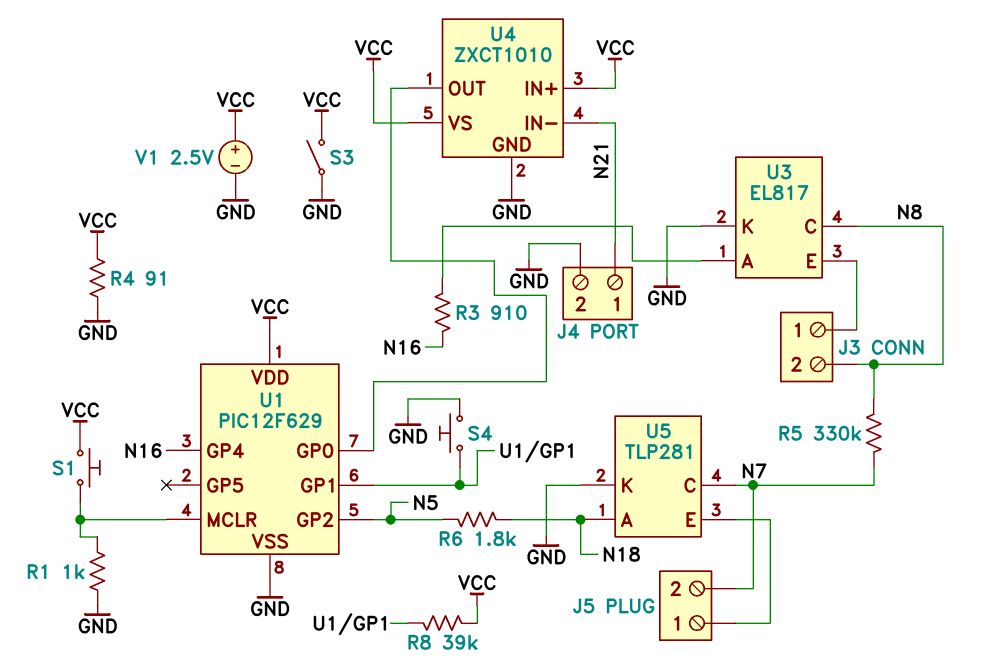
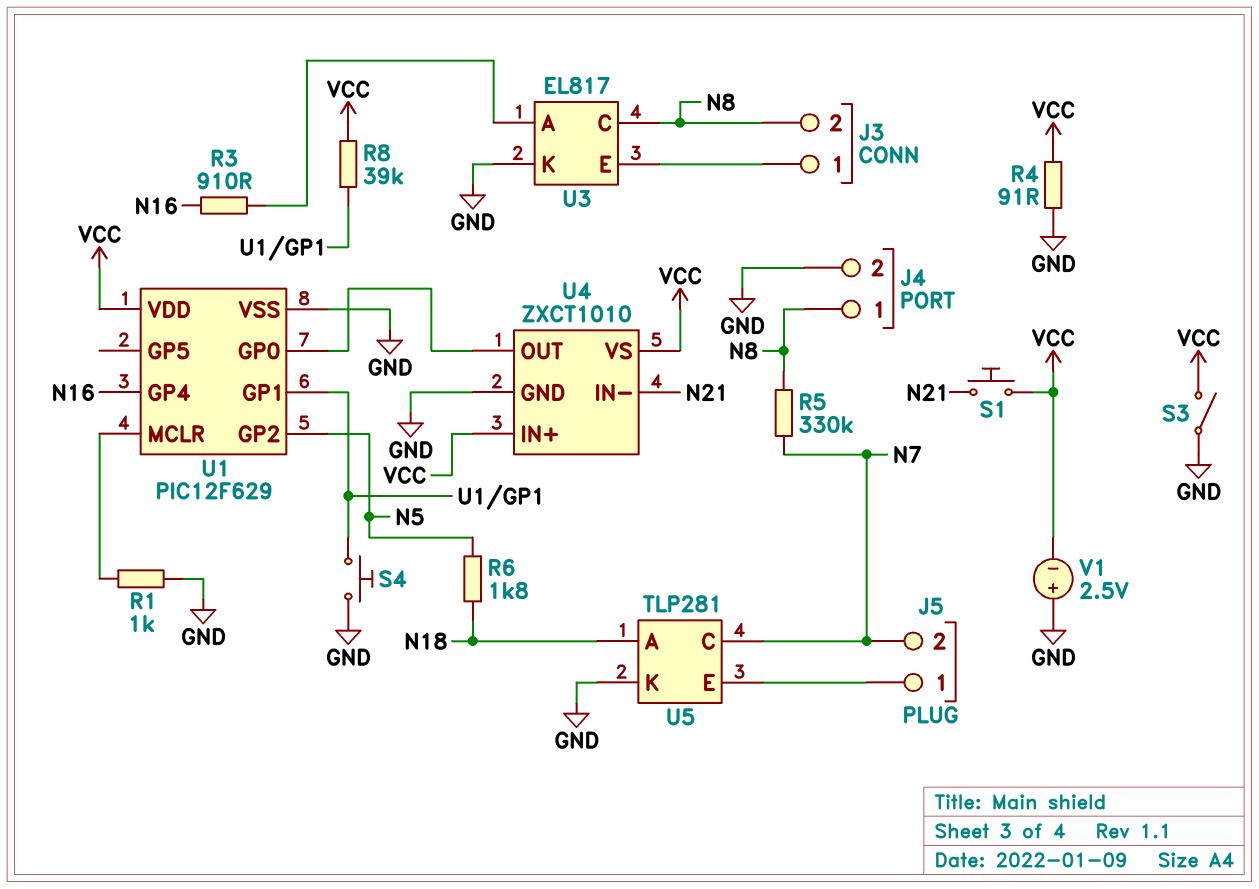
J4 pin 1: N21 -> N8
S1: button (U1/MCLR, VCC) -> button (N21, VCC)
V1: 2.5V (plus VCC, minus GND) -> 2.5V (plus GND, minus VCC)

